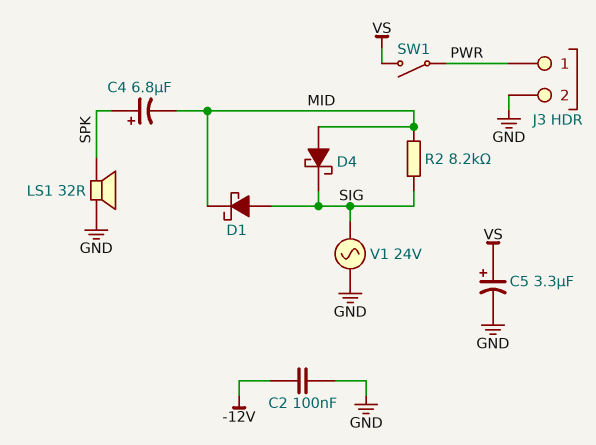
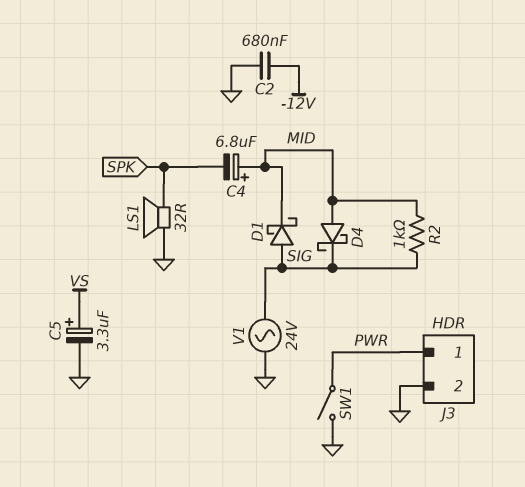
C2: 100nF (-12V, GND) -> 680nF (-12V, GND)
C4: 6.8uF (plus SPK, minus MID) -> 6.8uF (plus MID, minus SPK)
R2: 8.2k (MID, SIG) -> 1k (MID, SIG)
SW1: switch (PWR, VS) -> switch (GND, PWR)

